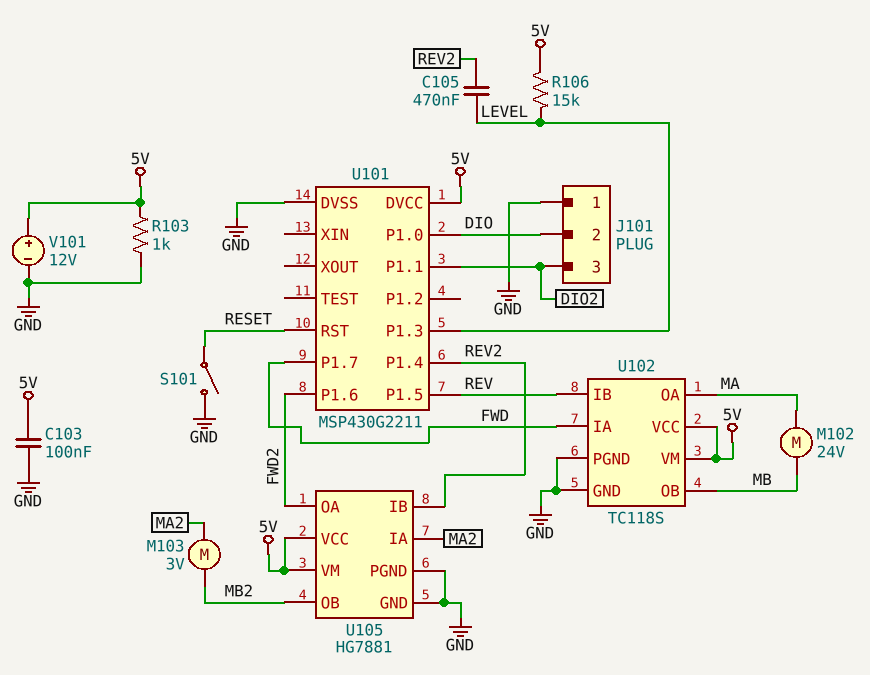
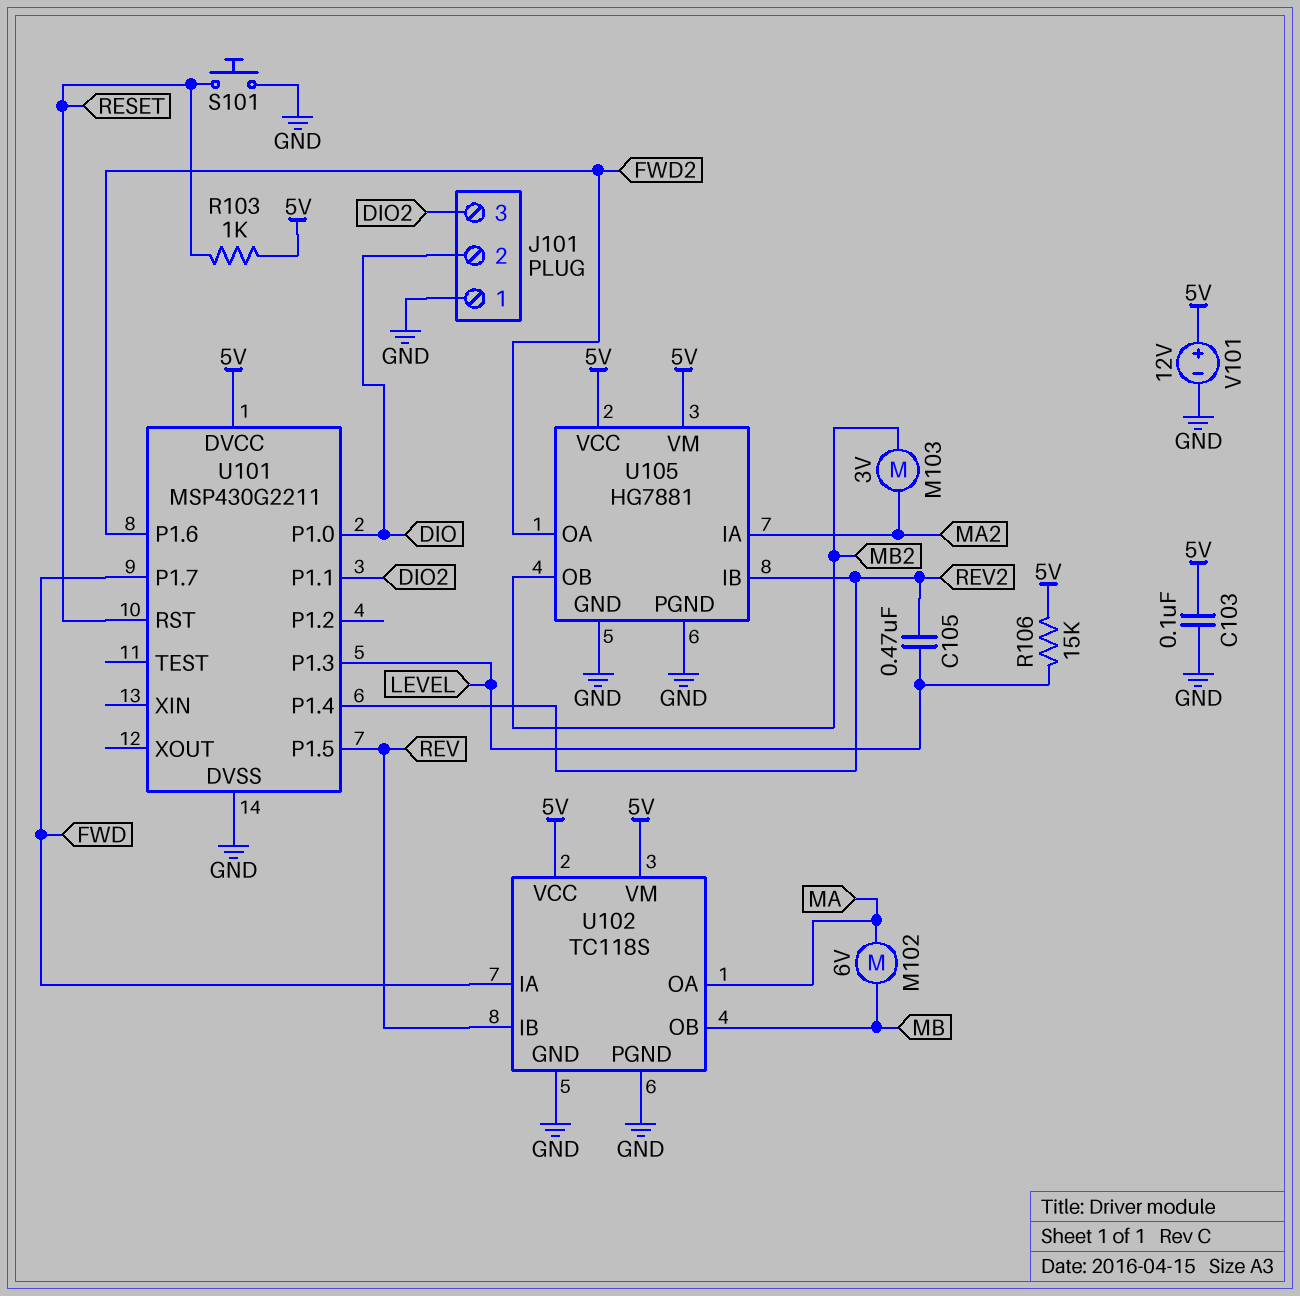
M102: motor 24V (MA, MB) -> motor 6V (MA, MB)
R103: 1k (5V, GND) -> 1k (5V, RESET)
S101: switch (GND, RESET) -> button (GND, RESET)

